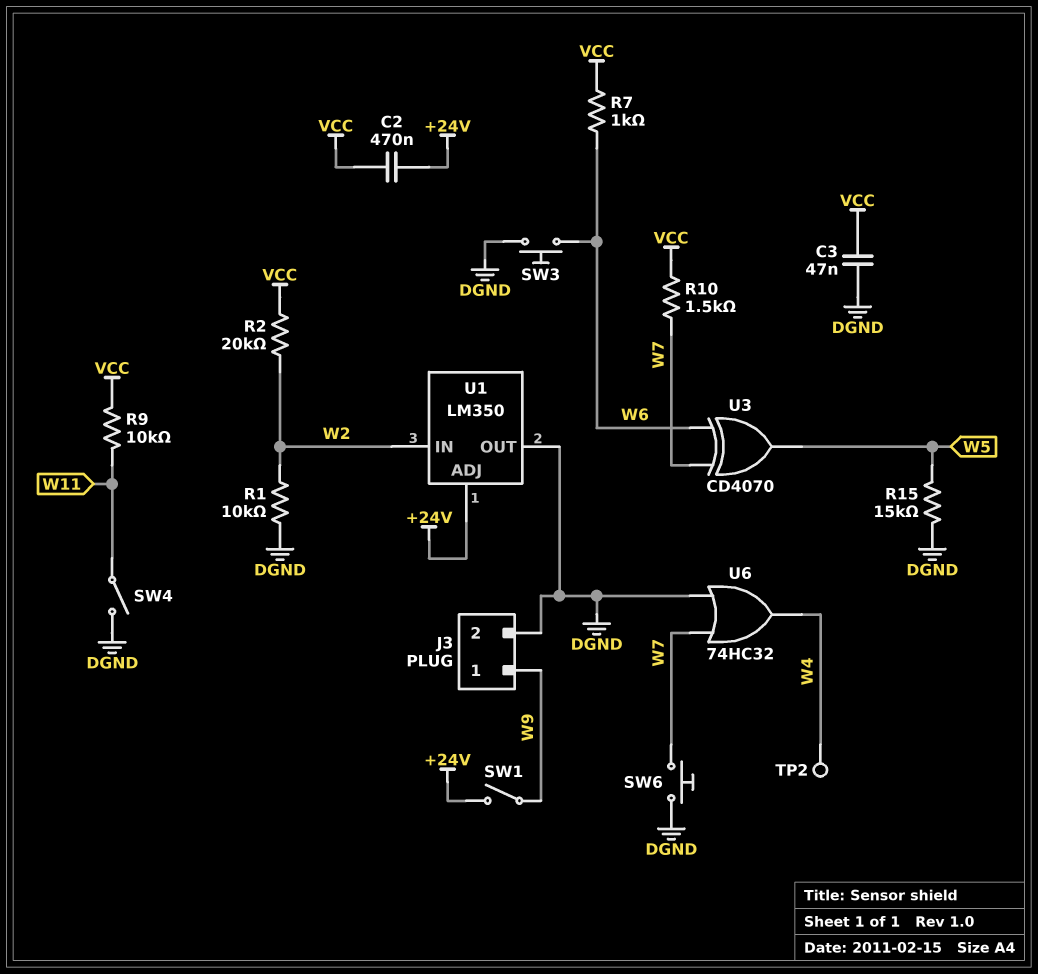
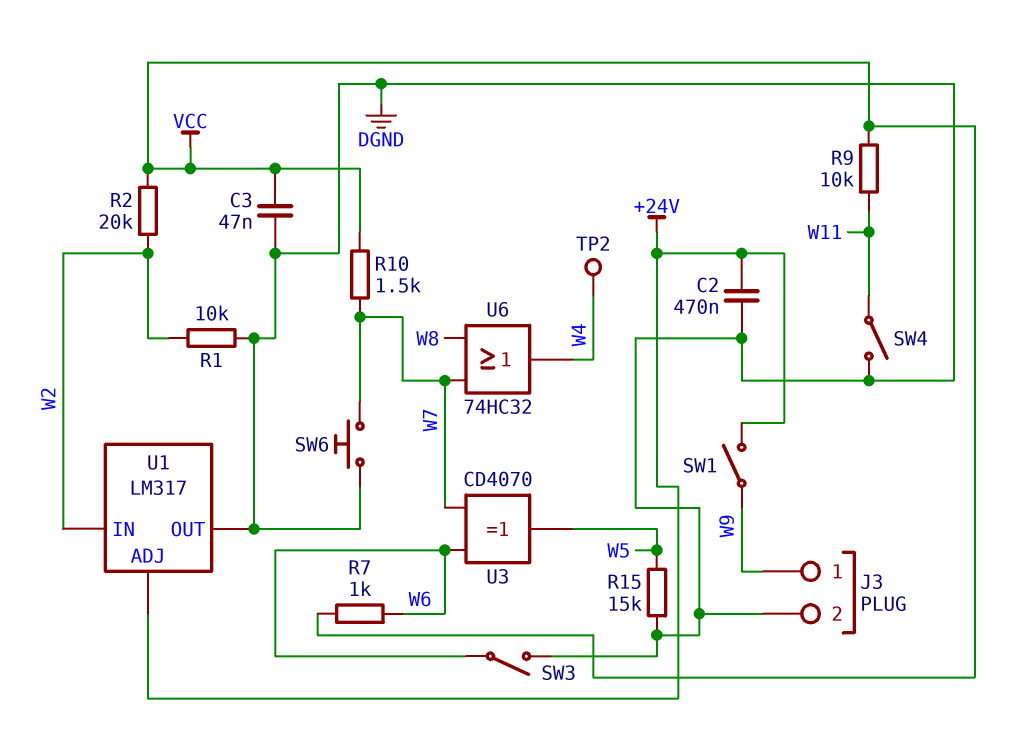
C2: 470nF (+24V, VCC) -> 470nF (+24V, DGND)
SW3: button (DGND, W6) -> switch (DGND, W6)
U1: LM350 -> LM317
U6: OR 74HC32 (in DGND, in W7, out W4) -> OR 74HC32 (in W7, in W8, out W4)

